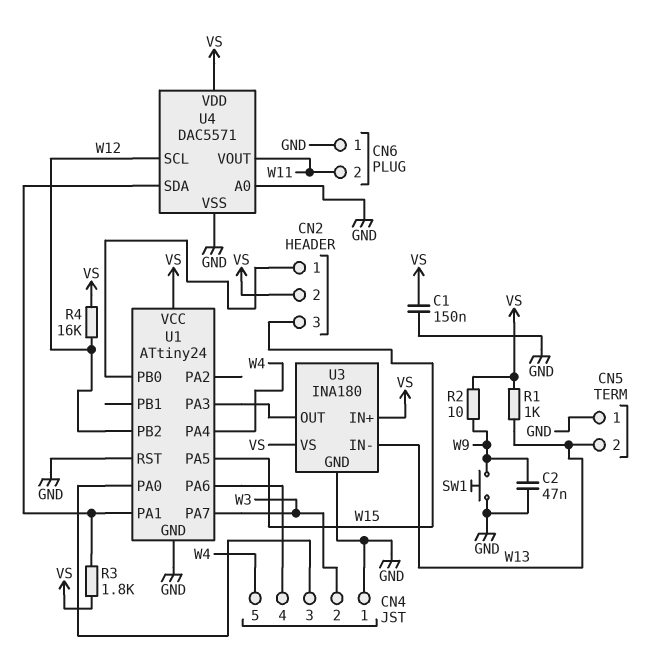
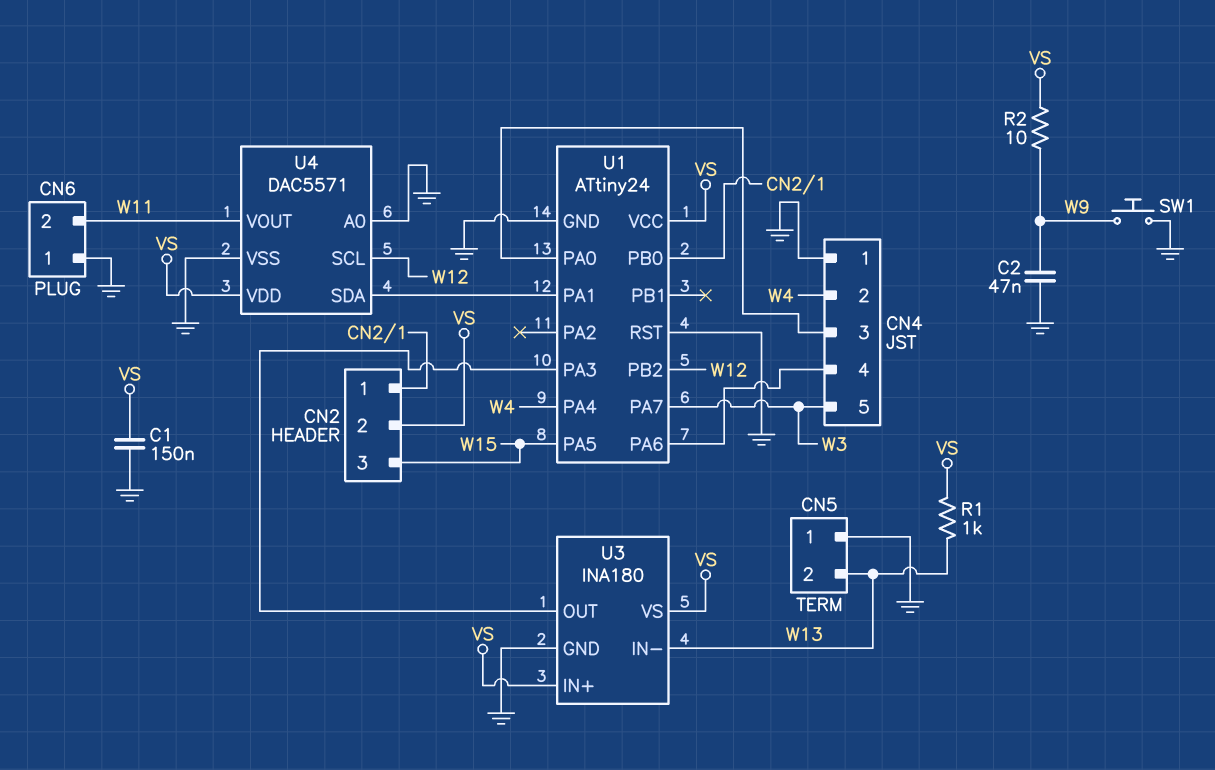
CN4 pin 2: W3 -> W4
CN4 pin 5: W4 -> W3
R3: 1.8k (U1/PA1, VS) -> none
R4: 16k (VS, W12) -> none

